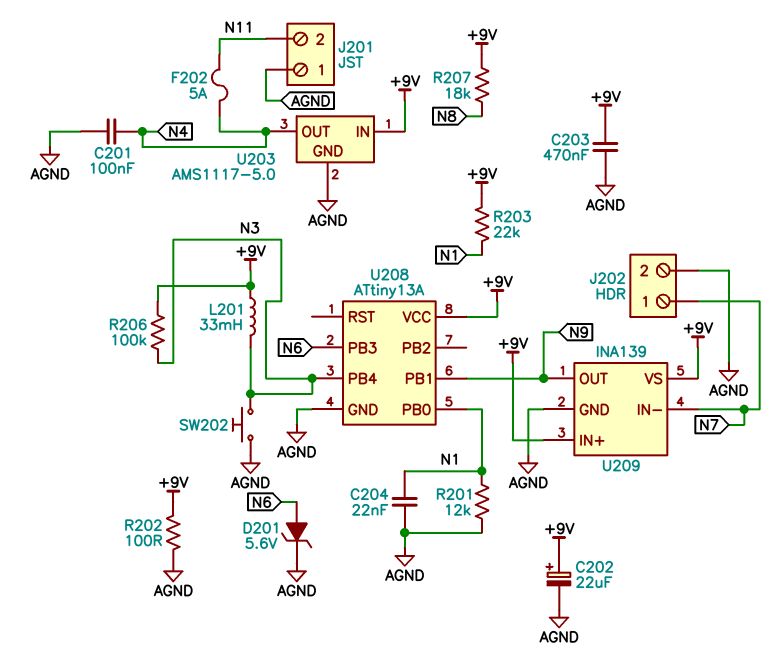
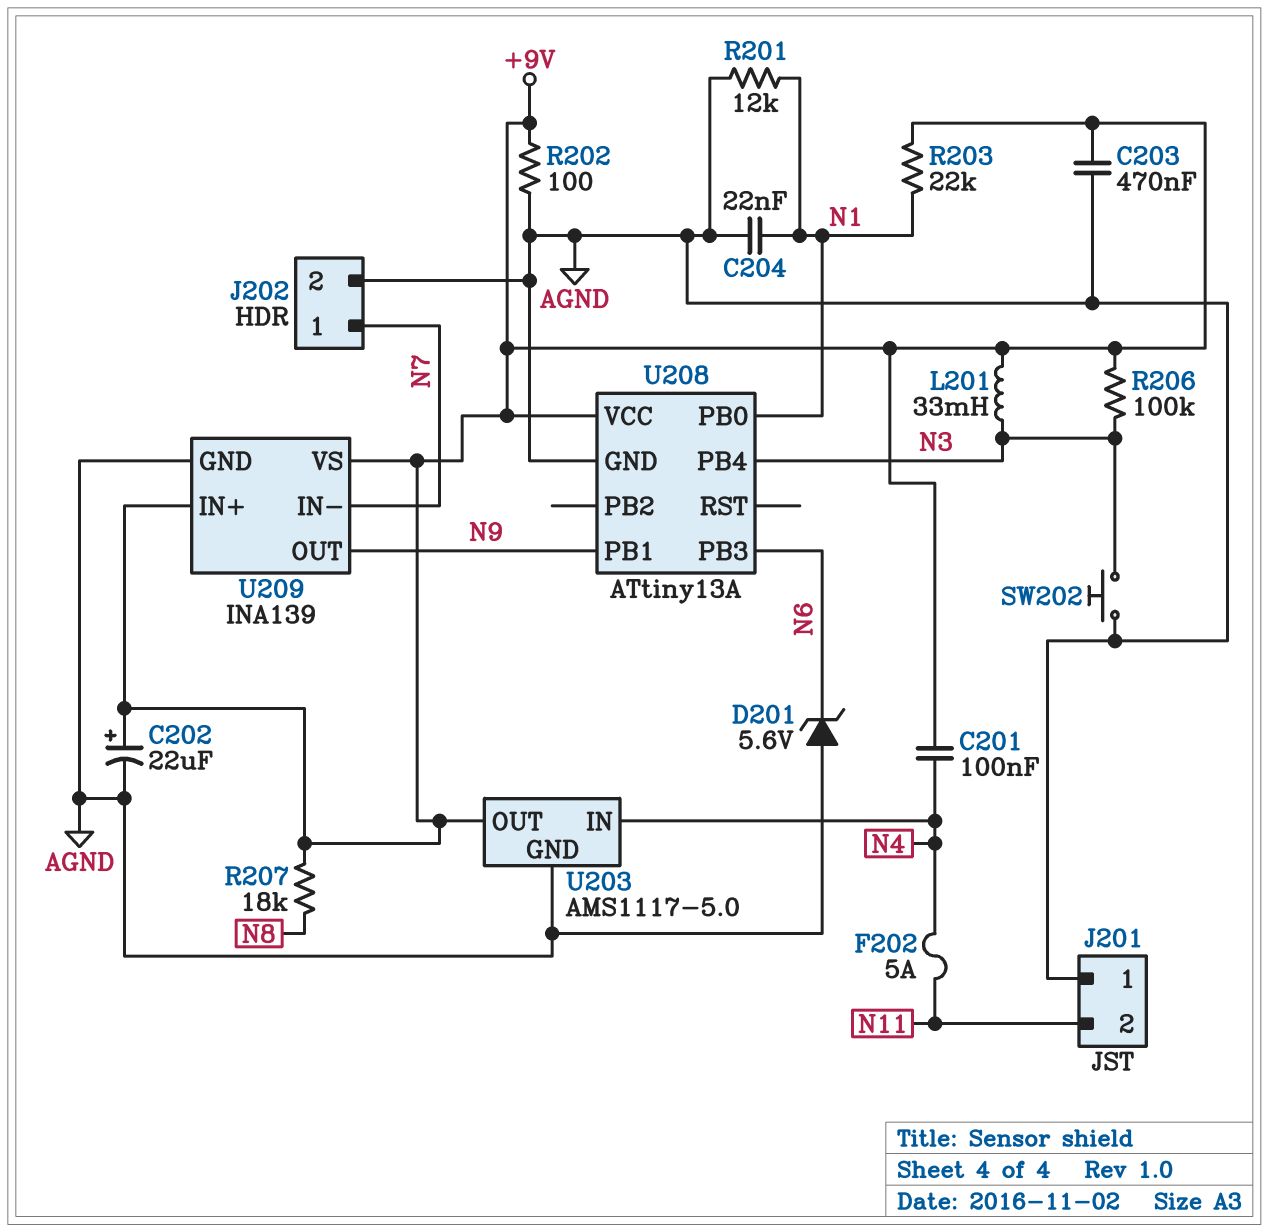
C201: 100nF (AGND, N4) -> 100nF (+9V, N4)
D201: zener 5.6V (A N6, K AGND) -> zener 5.6V (A AGND, K N6)
U203 pin IN: +9V -> N4
U203 pin OUT: N4 -> +9V

